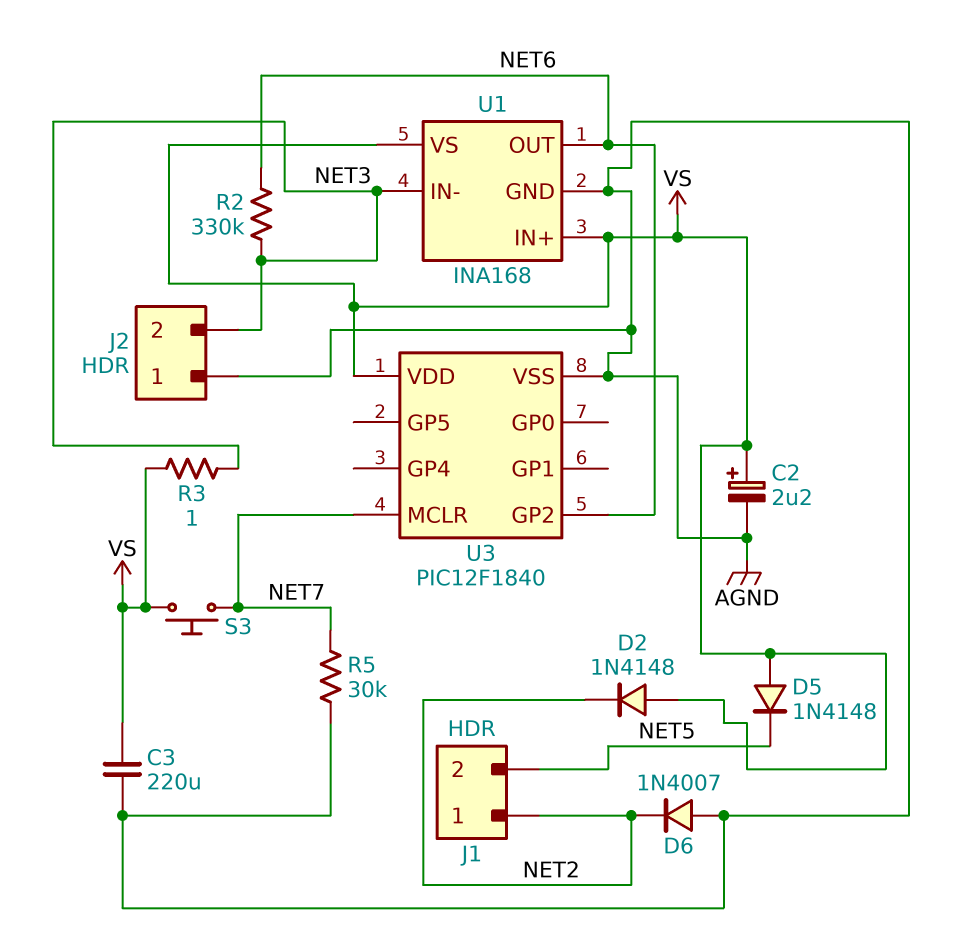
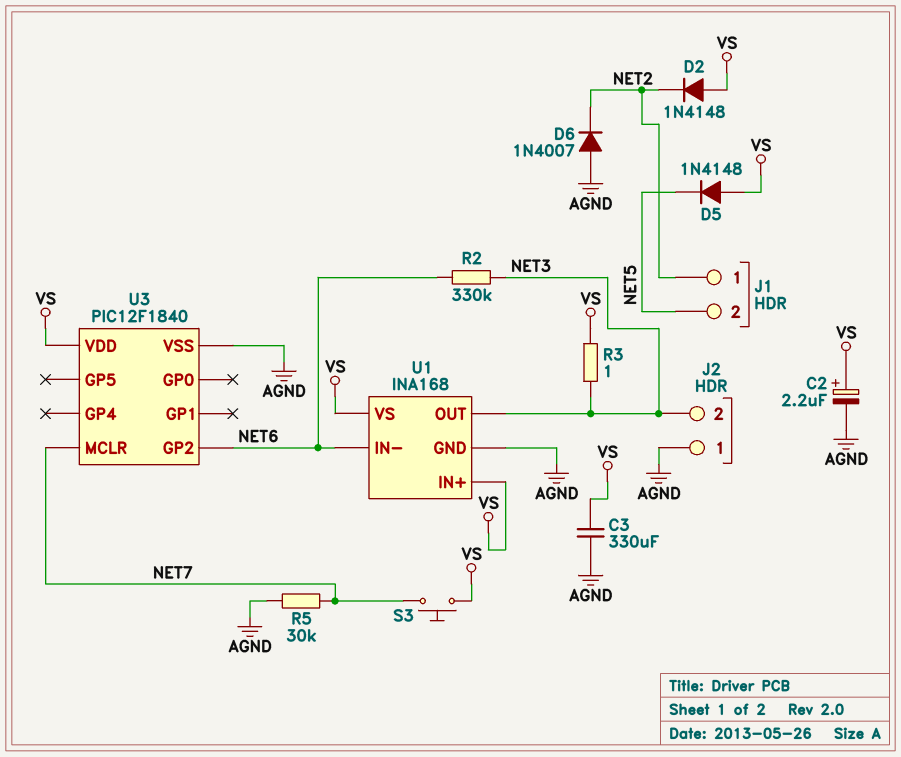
C3: 220uF (AGND, VS) -> 330uF (AGND, VS)
U1 pin IN-: NET3 -> NET6
U1 pin OUT: NET6 -> NET3

